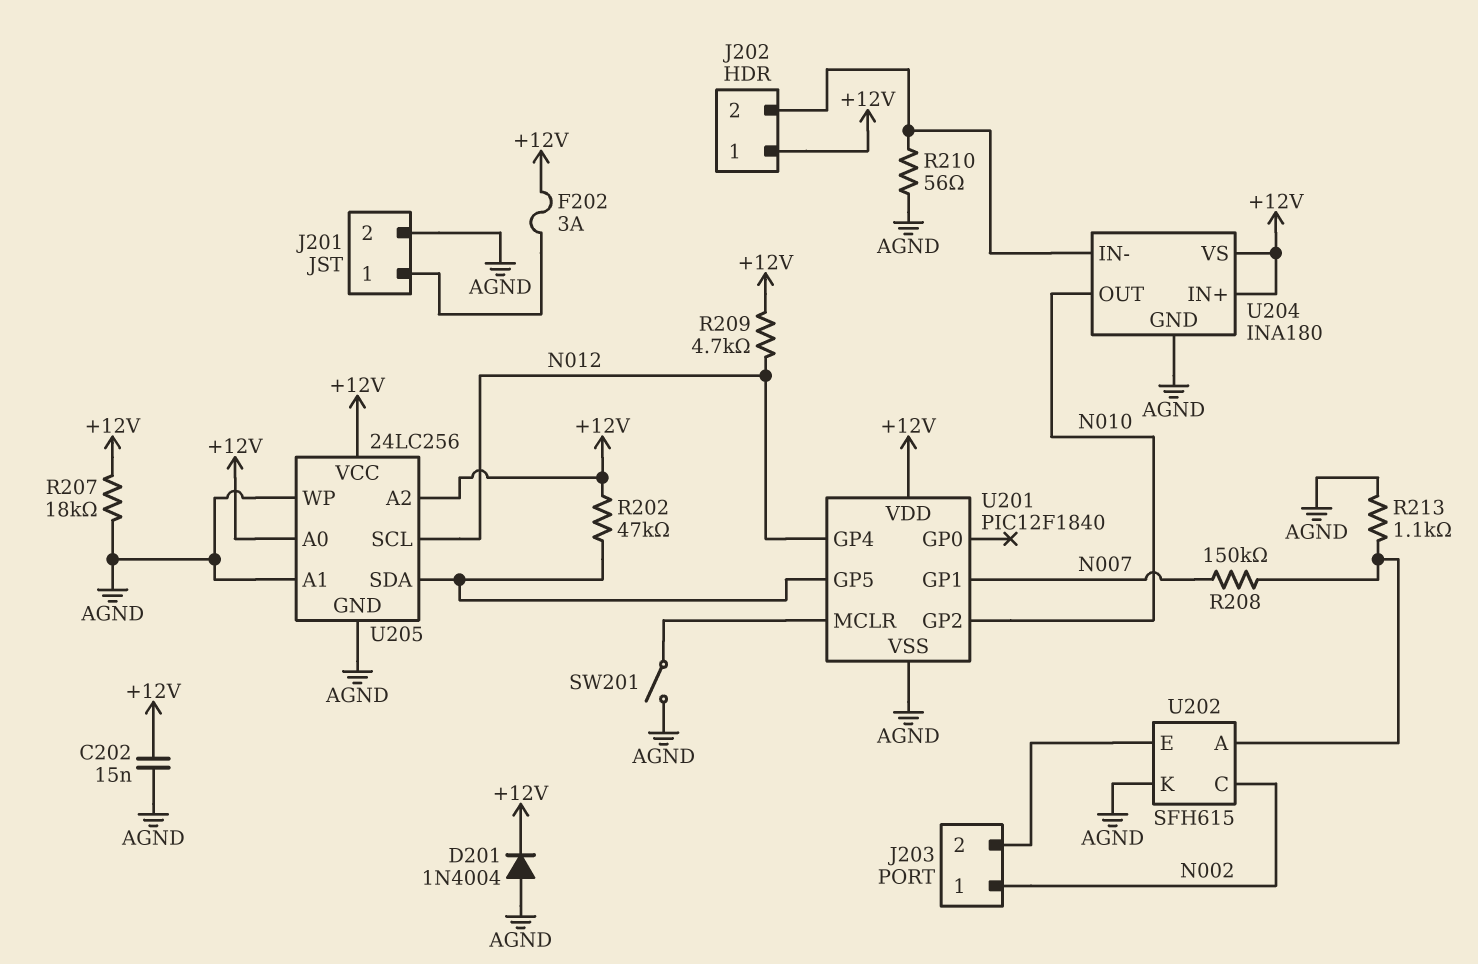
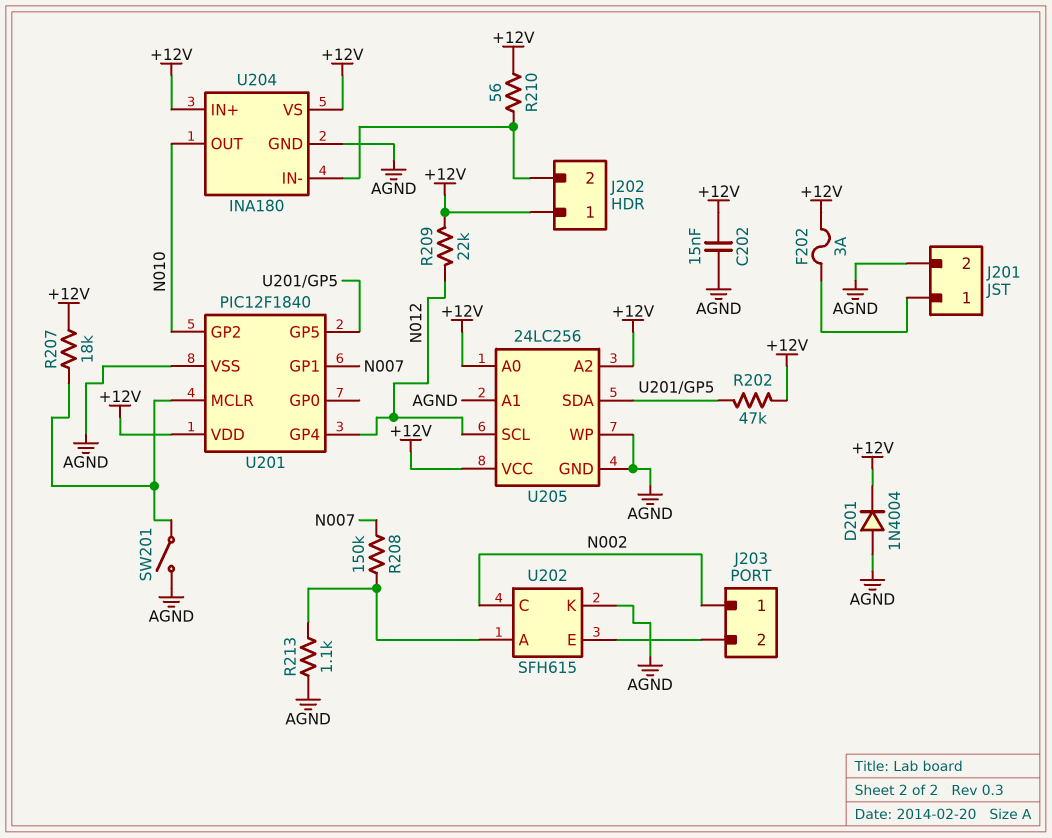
R207: 18k (+12V, AGND) -> 18k (+12V, U201/MCLR)
R209: 4.7k (+12V, N012) -> 22k (+12V, N012)
R210: 56 (AGND, J202/2) -> 56 (+12V, J202/2)

